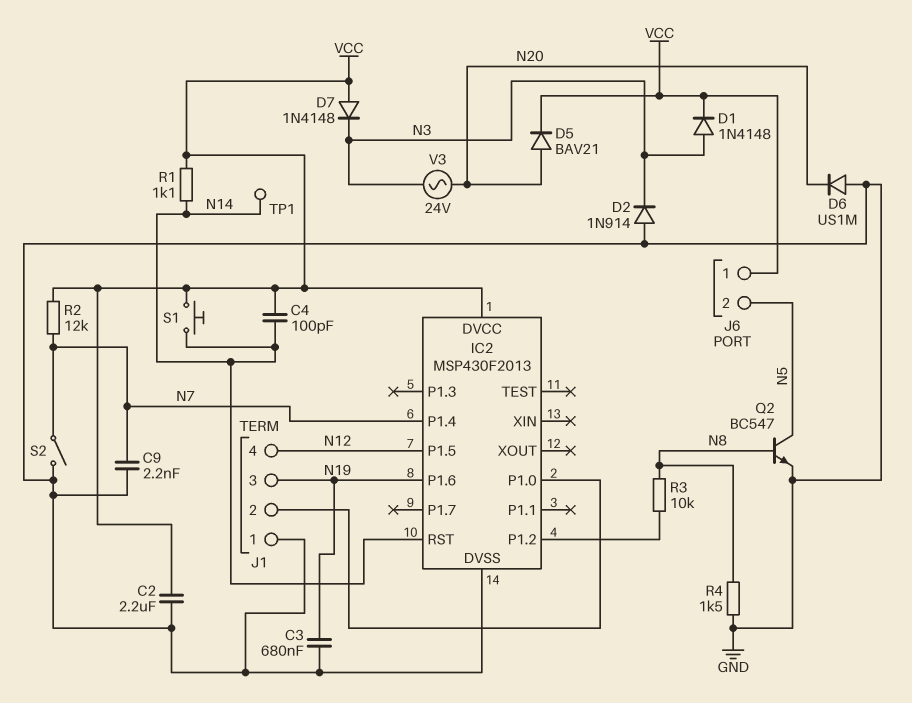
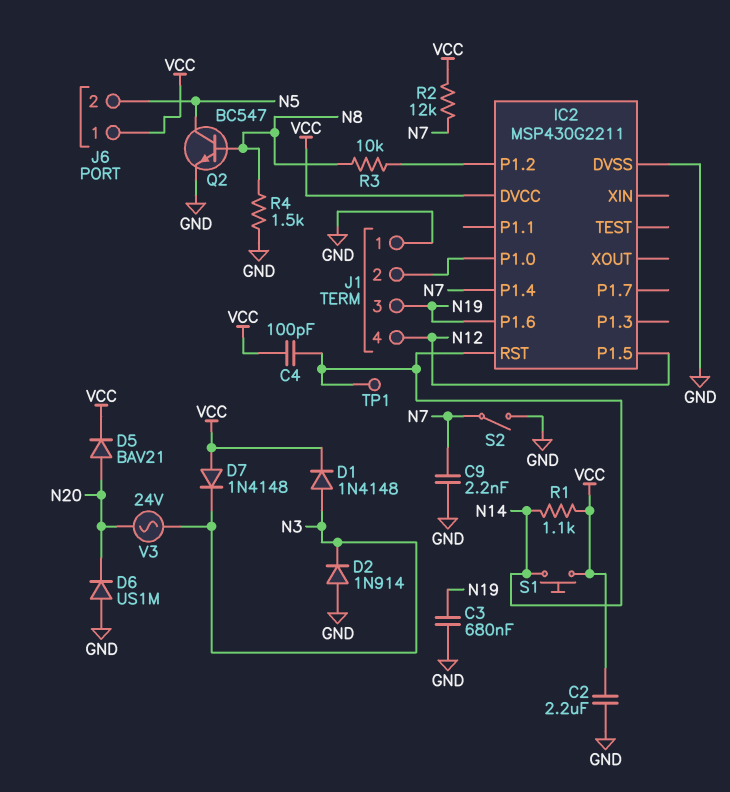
IC2: MSP430F2013 -> MSP430G2211

